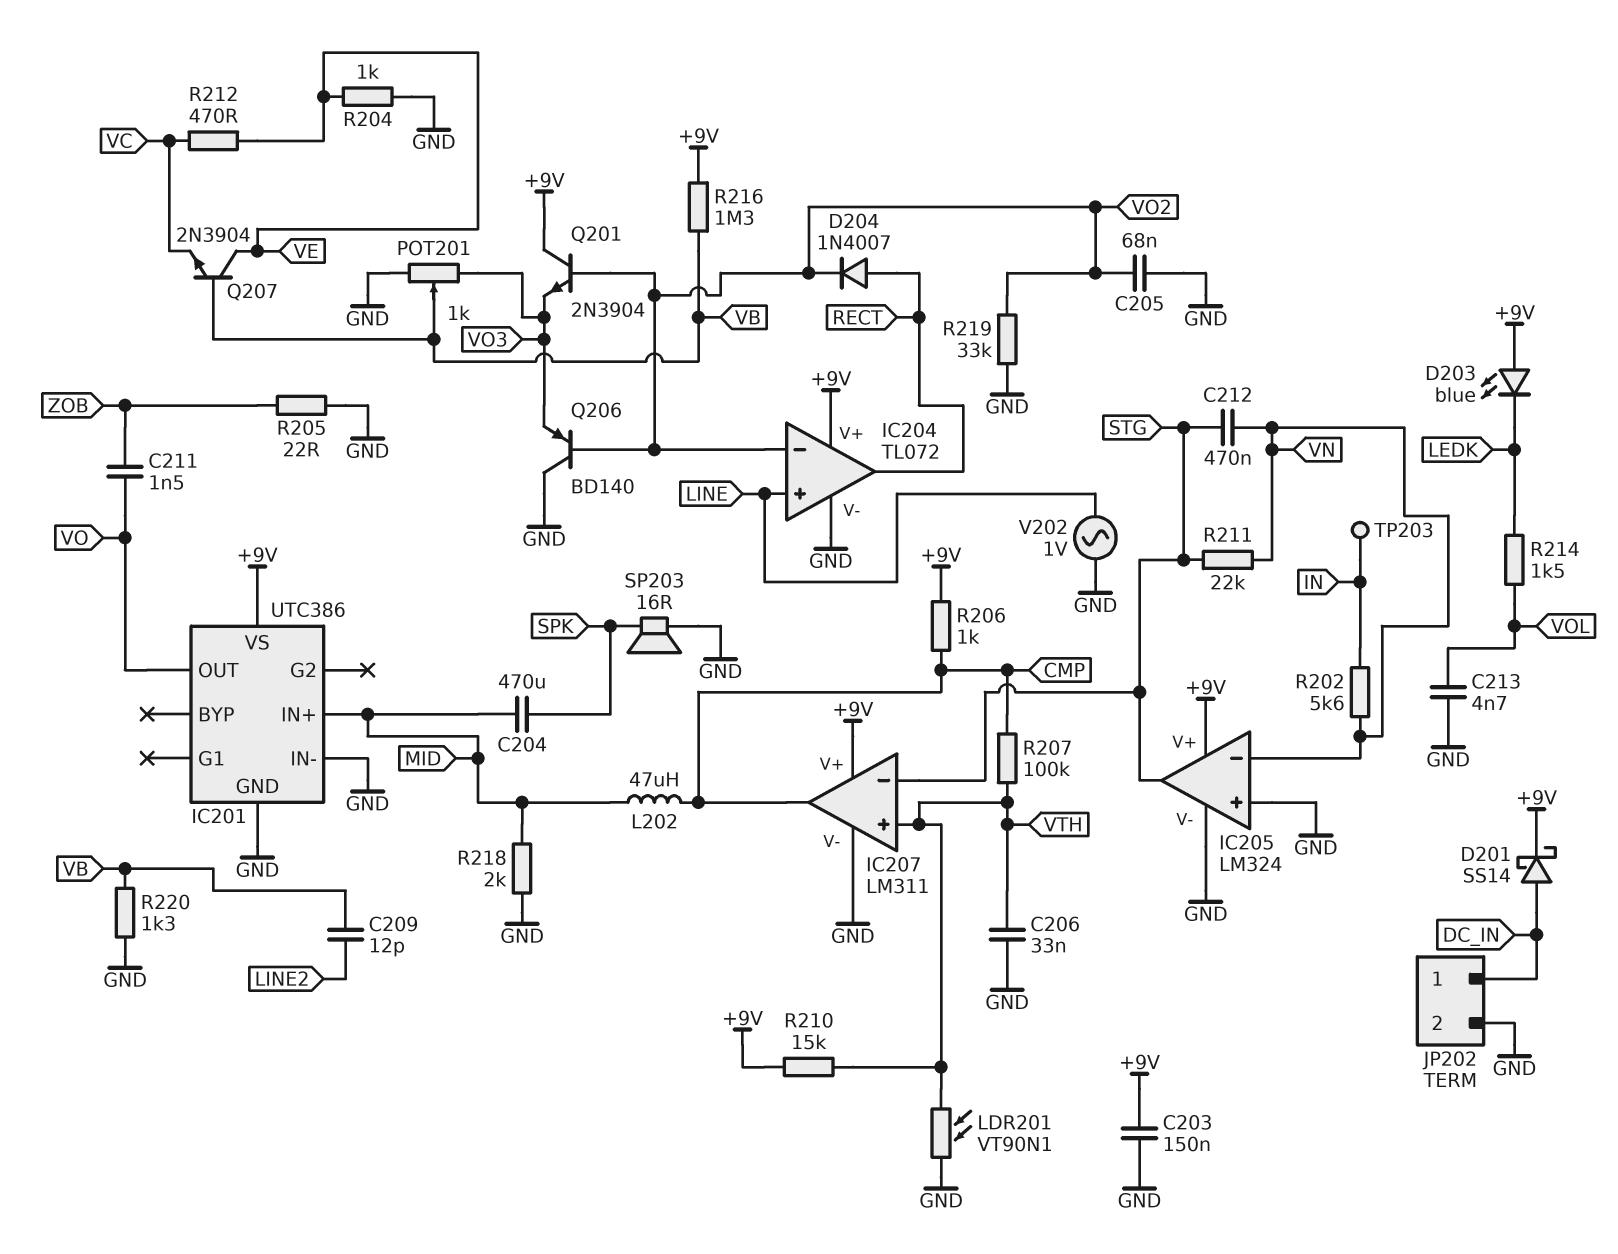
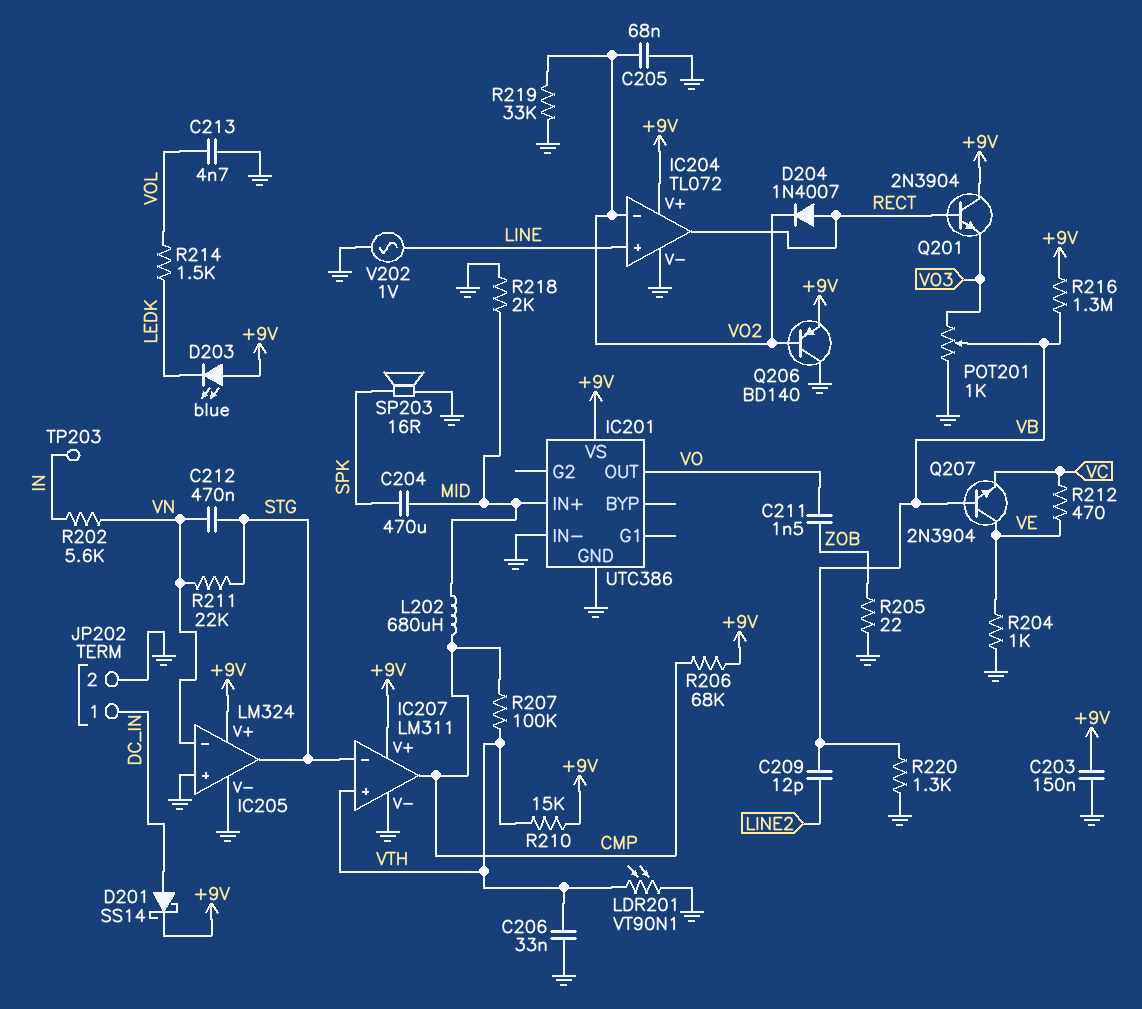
L202: 47uH (CMP, MID) -> 680uH (CMP, MID)
Q201: NPN 2N3904 (B VO2, C +9V, E VO3) -> NPN 2N3904 (B RECT, C +9V, E VO3)
Q206: PNP BD140 (B VO2, C GND, E VO3) -> PNP BD140 (B VO2, C GND, E +9V)
R206: 1k (+9V, CMP) -> 68k (+9V, CMP)

